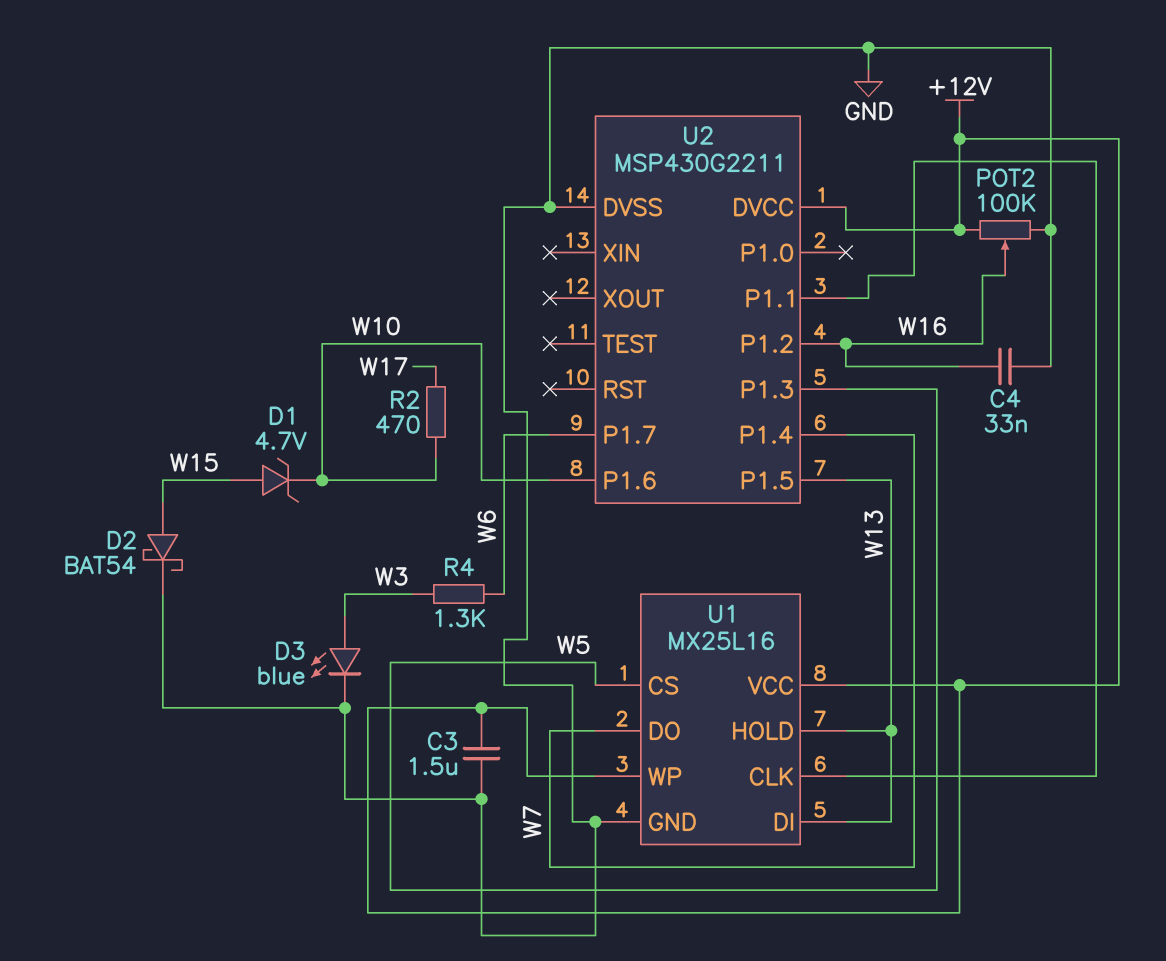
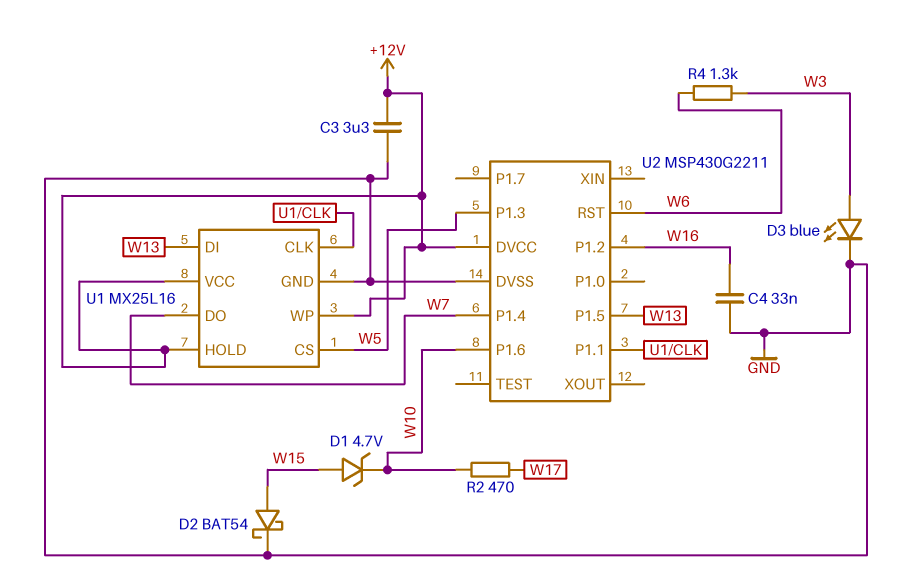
C3: 1.5uF (+12V, GND) -> 3.3uF (+12V, GND)
POT2: 100k (+12V, GND, wiper W16) -> none
U1 pin HOLD: W13 -> +12V
U2 pin P1.7: W6 -> none
U2 pin RST: none -> W6

